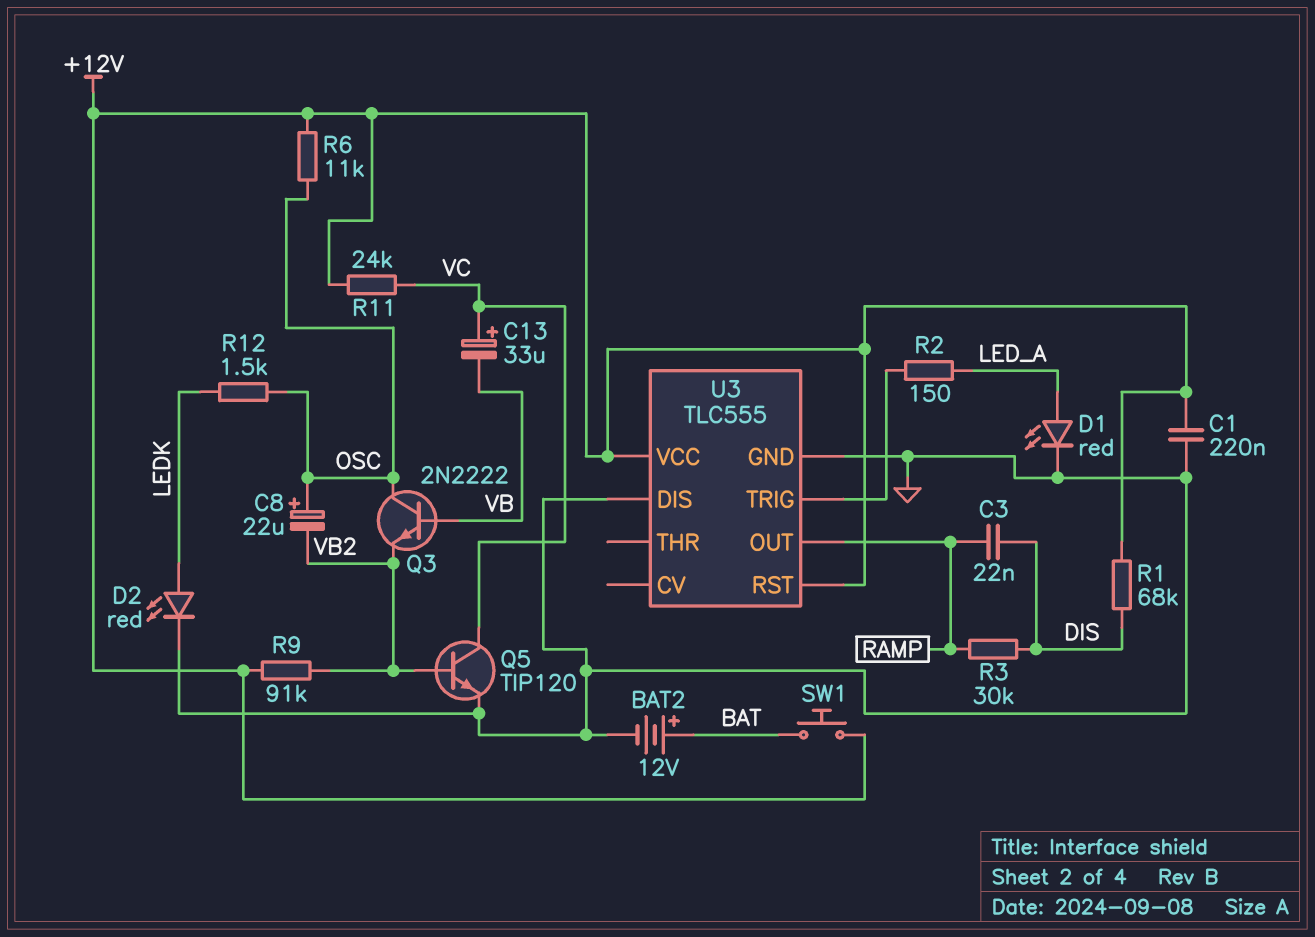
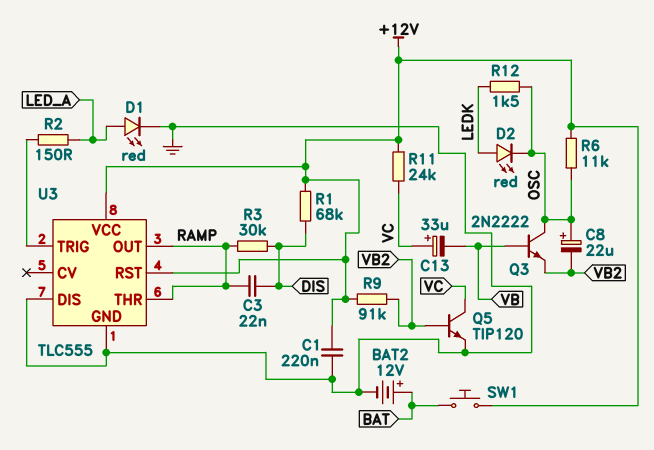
D2: LED red (A LEDK, K GND) -> LED red (A LEDK, K OSC)
U3 pin THR: none -> RAMP

